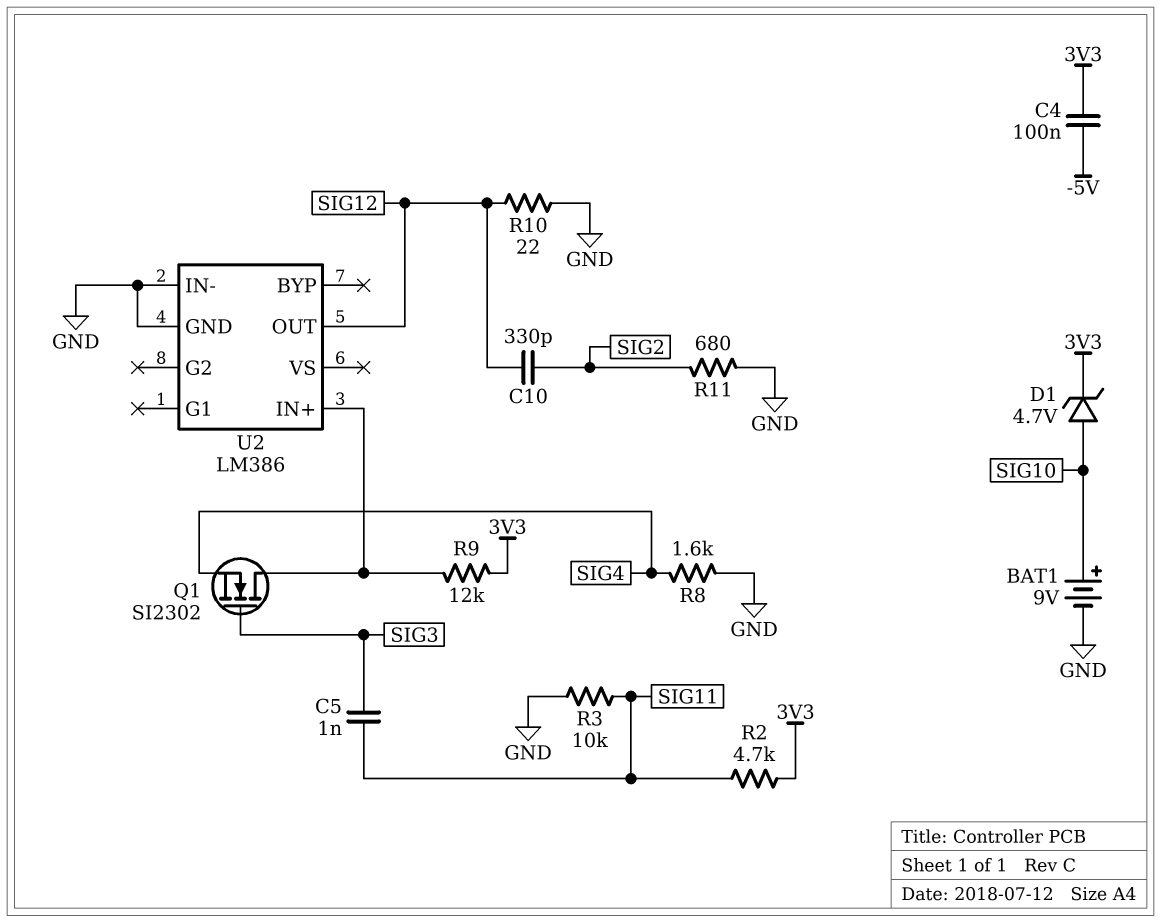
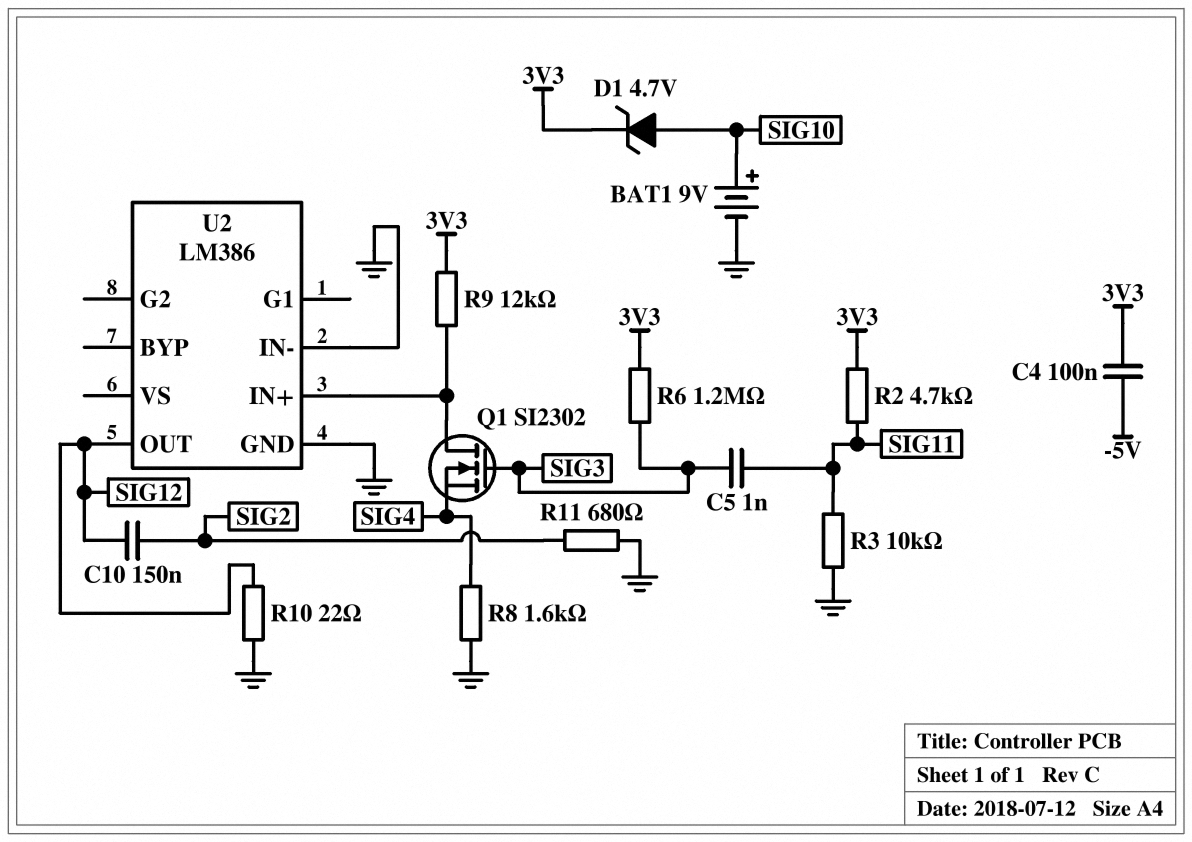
C10: 330pF (SIG2, SIG12) -> 150nF (SIG2, SIG12)
R6: none -> 1.2M (3V3, SIG3)

